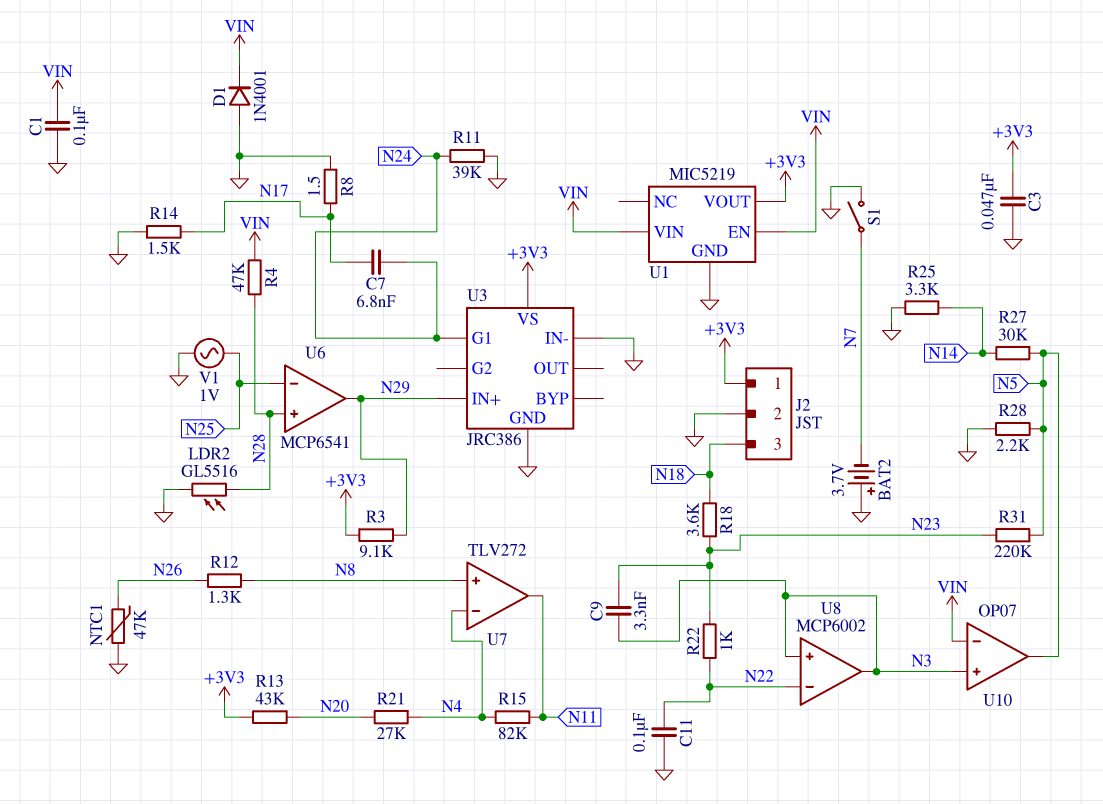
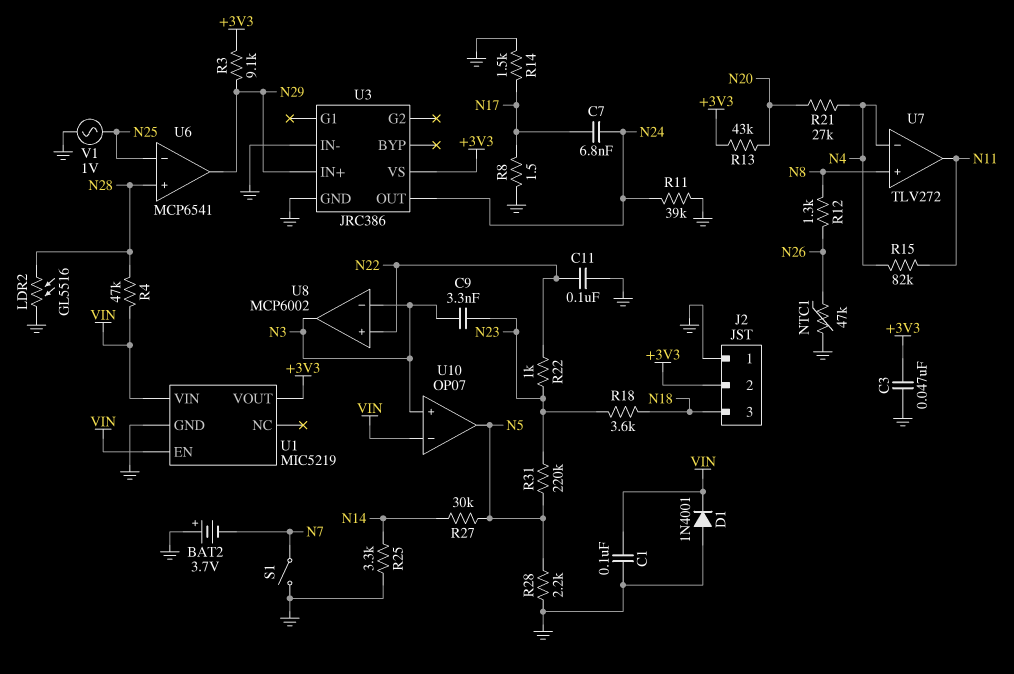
J2 pin 1: +3V3 -> GND
J2 pin 2: GND -> +3V3
U3 pin G1: N24 -> none
U3 pin OUT: none -> N24
U8 pin in+: N3 -> N22
U8 pin in-: N22 -> N3

